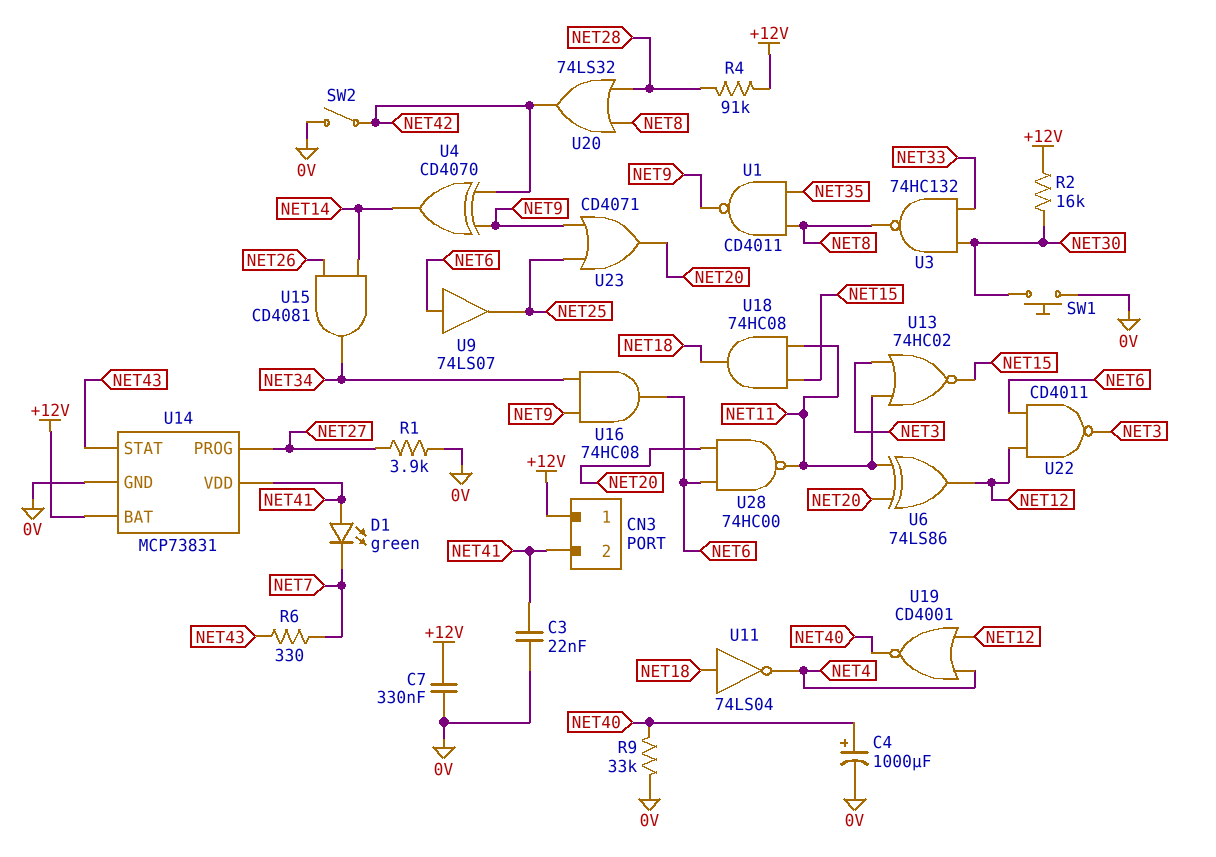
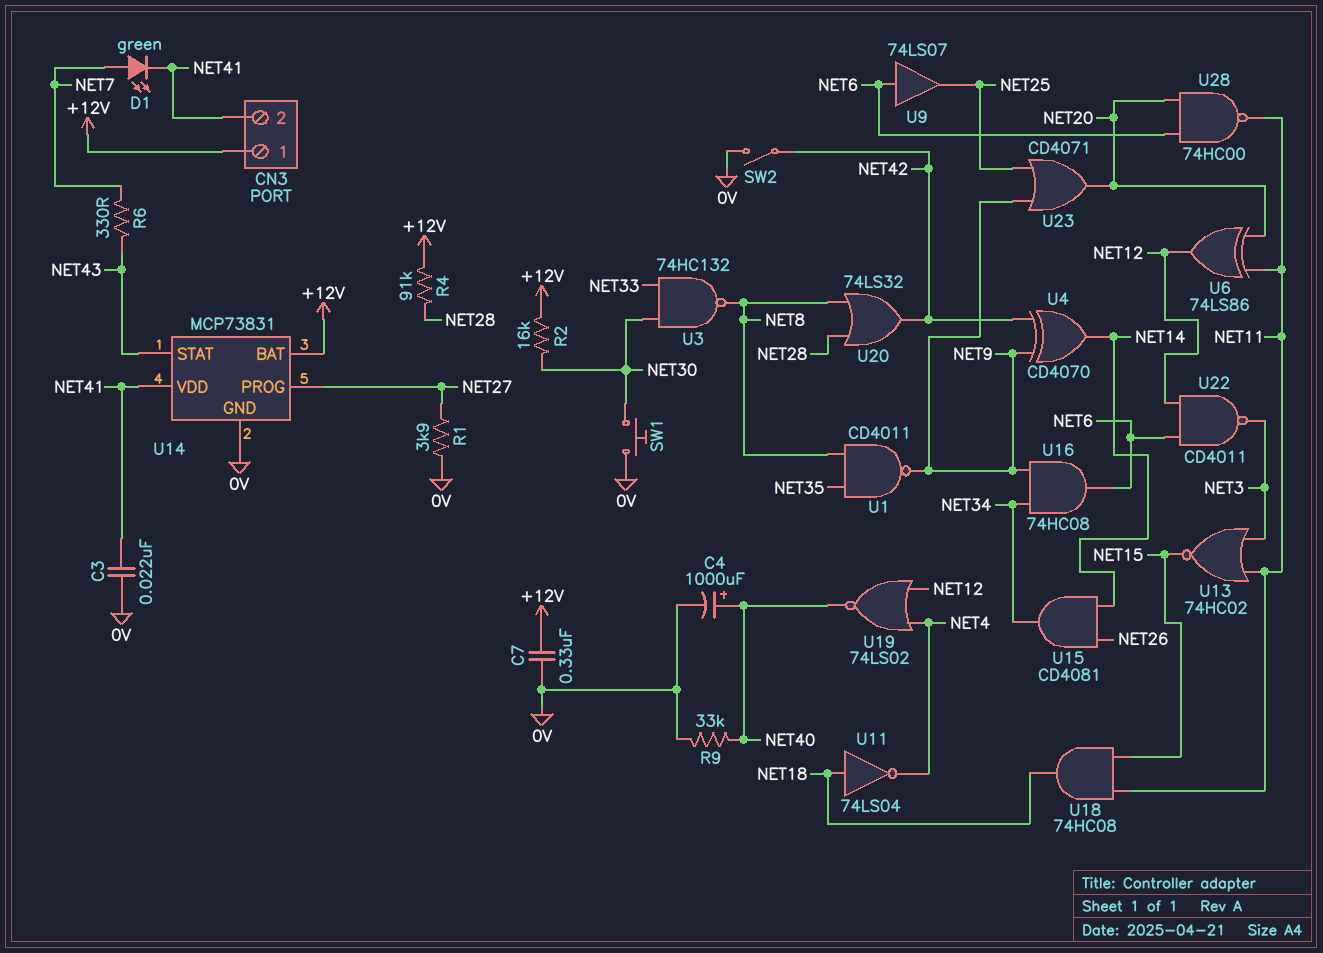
D1: LED green (A NET41, K NET7) -> LED green (A NET7, K NET41)
U19: NOR CD4001 (in NET4, in NET12, out NET40) -> NOR 74LS02 (in NET4, in NET12, out NET40)

